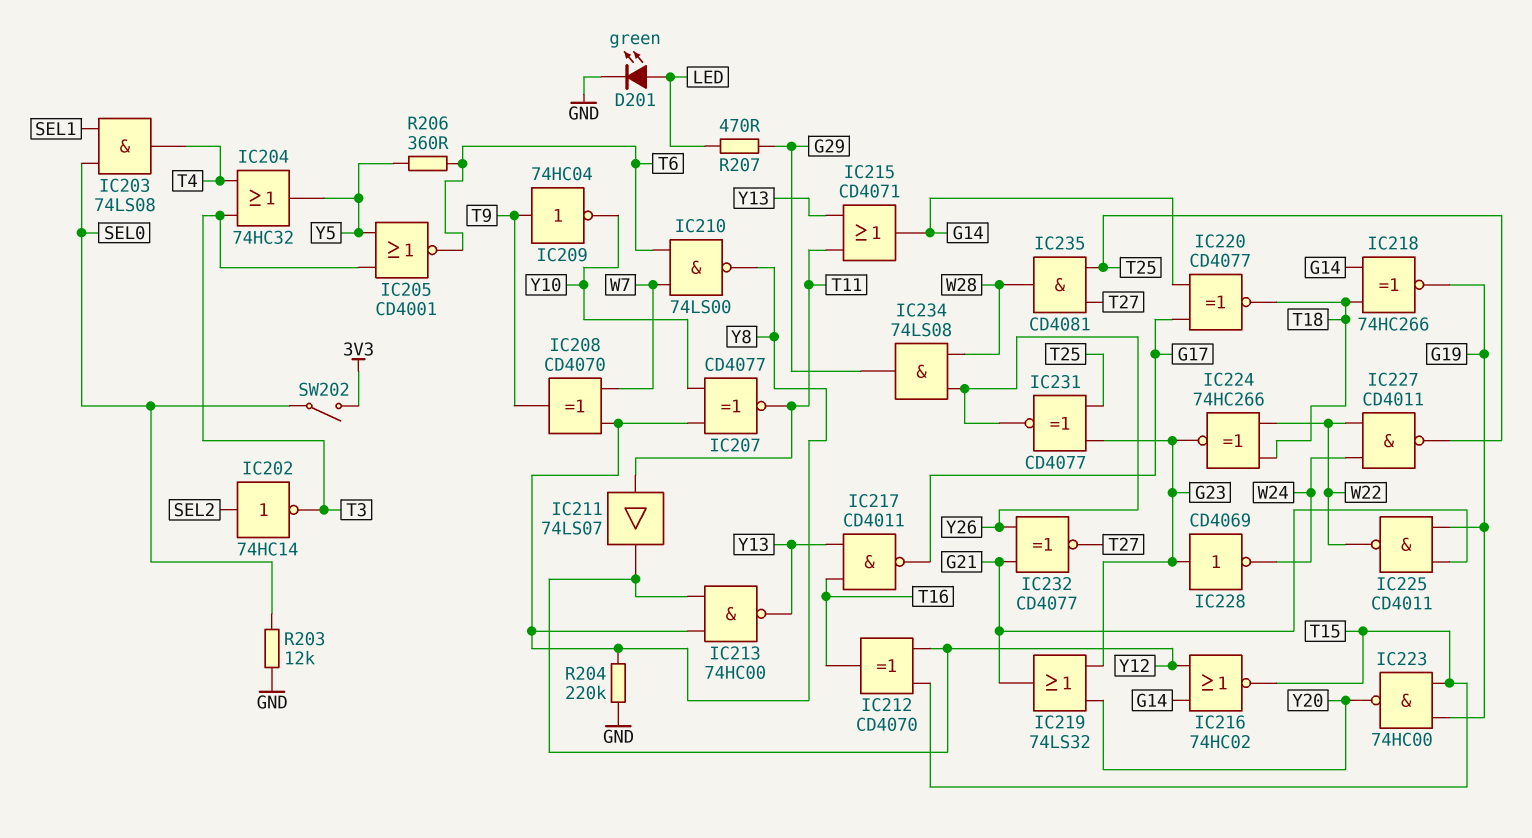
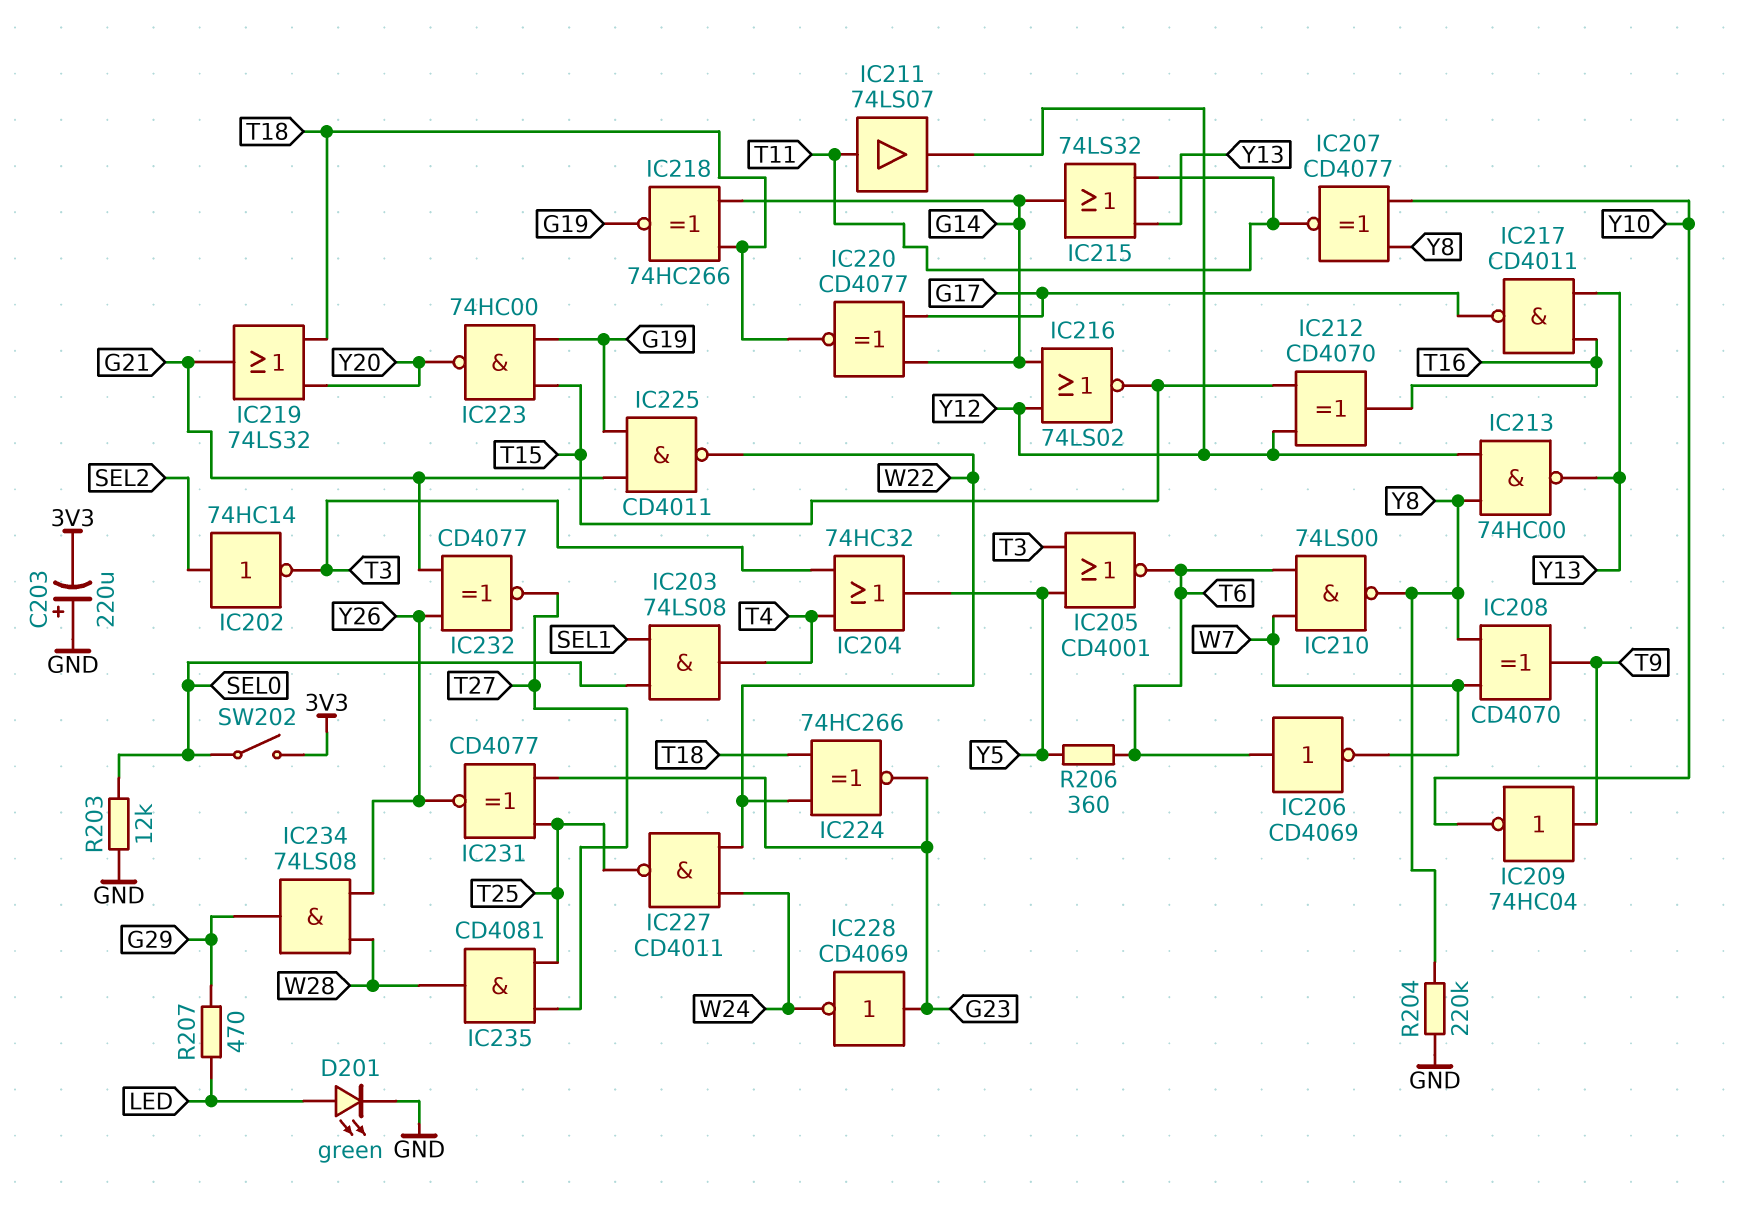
C203: none -> 220uF (plus GND, minus 3V3)
IC206: none -> NOT CD4069 (in T6, out W7)
IC215: OR CD4071 (in T11, in Y13, out G14) -> OR 74LS32 (in T11, in Y13, out G14)
IC216: NOR 74HC02 (in G14, in Y12, out T15) -> NOR 74LS02 (in G14, in Y12, out T15)
IC219: OR 74LS32 (in G23, in Y20, out G21) -> OR 74LS32 (in T18, in Y20, out G21)

